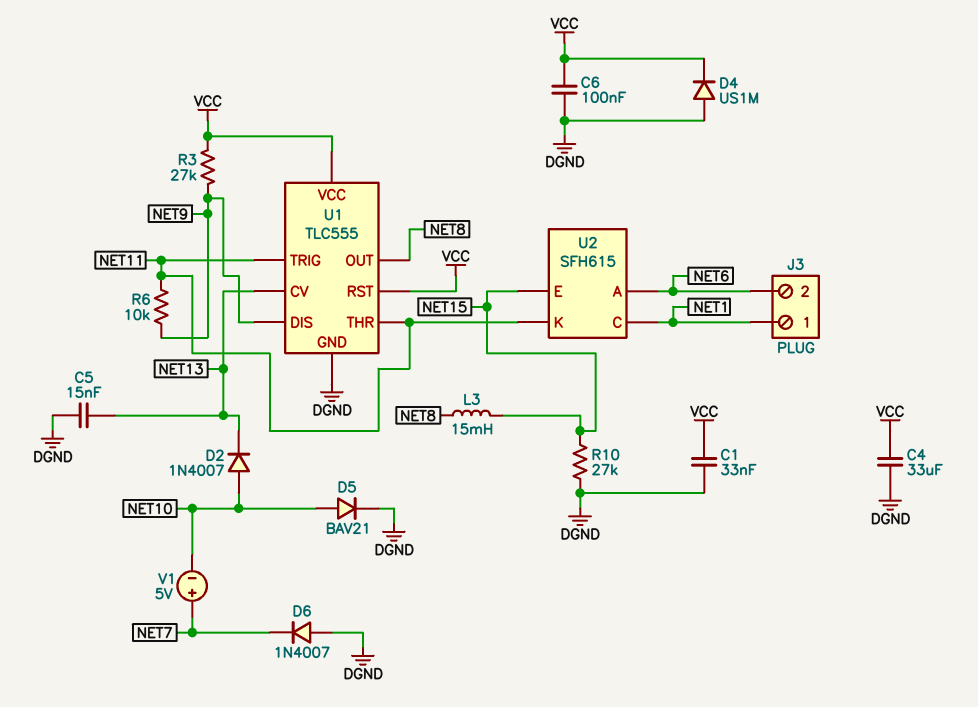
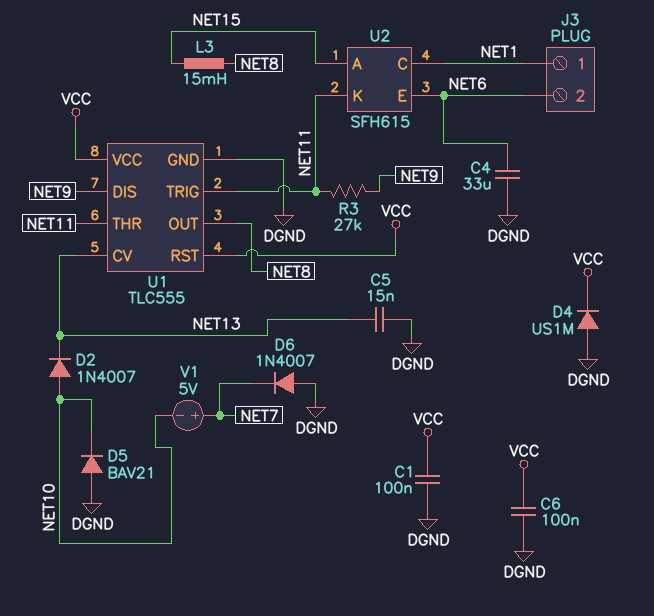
C1: 33nF (DGND, VCC) -> 100nF (DGND, VCC)
C4: 33uF (DGND, VCC) -> 33uF (DGND, NET6)
D5: diode BAV21 (A NET10, K DGND) -> diode BAV21 (A DGND, K NET10)
R3: 27k (NET9, VCC) -> 27k (NET9, NET11)
R6: 10k (NET9, NET11) -> none
R10: 27k (DGND, NET15) -> none
U2 pin A: NET6 -> NET15
U2 pin E: NET15 -> NET6

